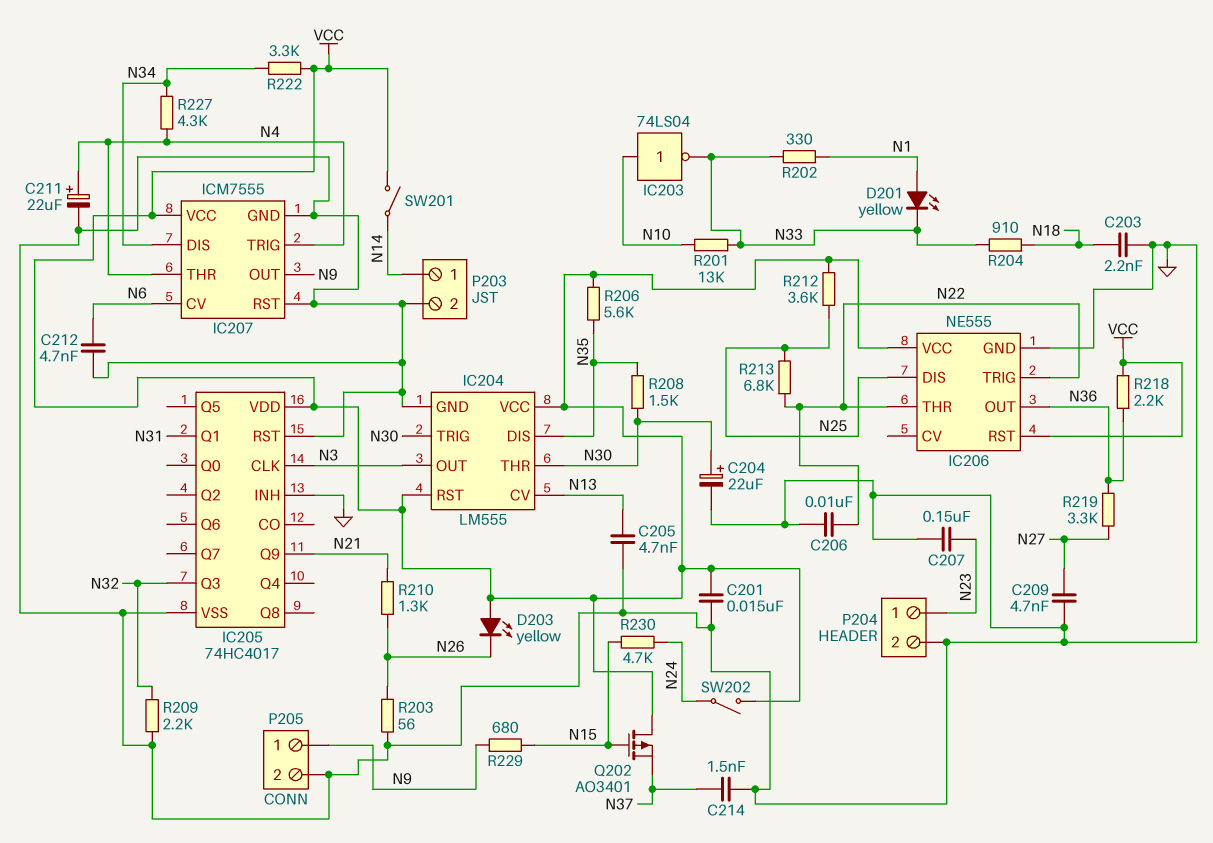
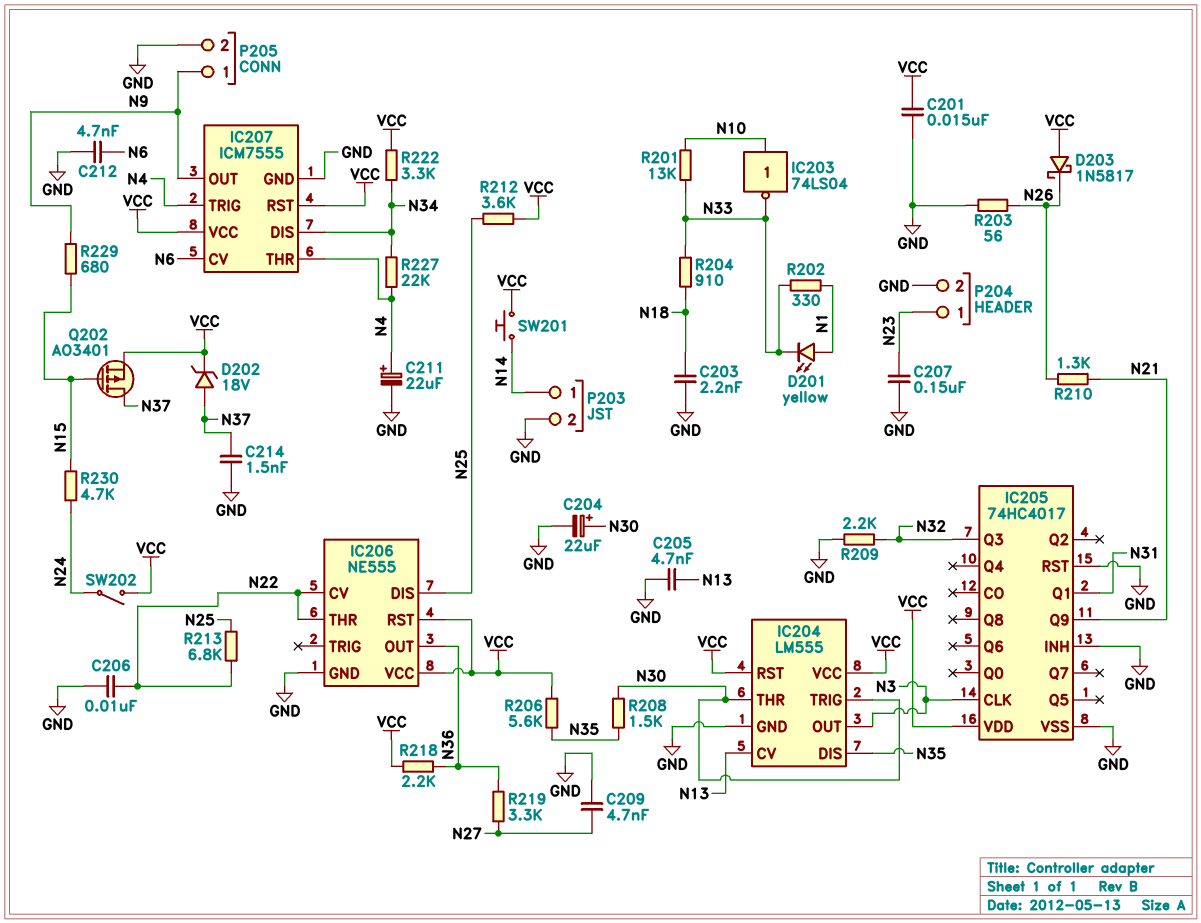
D202: none -> zener 18V (A N37, K VCC)
D203: LED yellow (A VCC, K N26) -> schottky 1N5817 (A VCC, K N26)
IC206 pin CV: none -> N22
IC206 pin TRIG: N22 -> none
IC207 pin RST: GND -> VCC
Q202: PMOS AO3401 (G N15, D VCC, S N37) -> PMOS AO3401 (G N15, D N37, S VCC)
R227: 4.3k (N4, N34) -> 22k (N4, N34)
SW201: switch (N14, VCC) -> button (N14, VCC)

